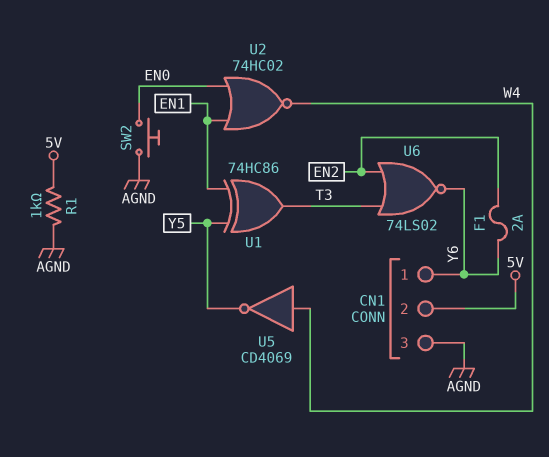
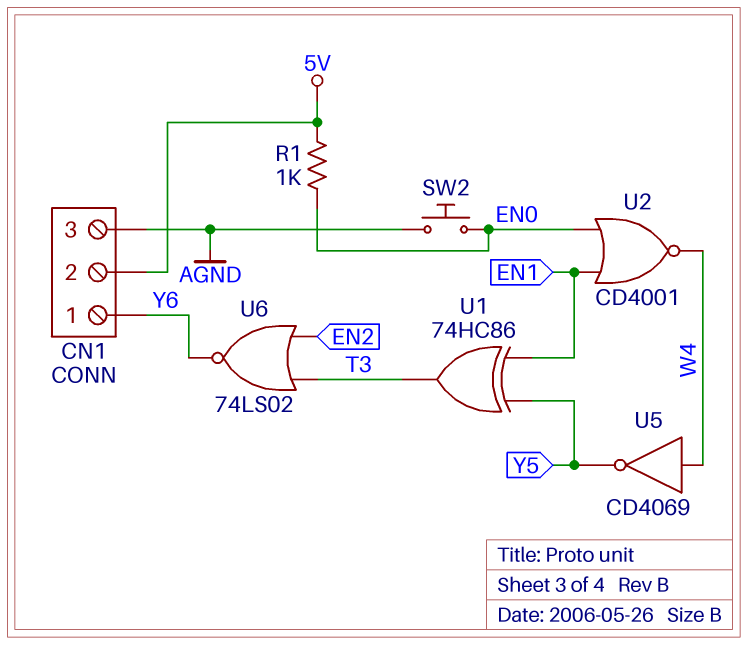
F1: 2A (EN2, Y6) -> none
R1: 1k (5V, AGND) -> 1k (5V, EN0)
U2: NOR 74HC02 (in EN0, in EN1, out W4) -> NOR CD4001 (in EN0, in EN1, out W4)

